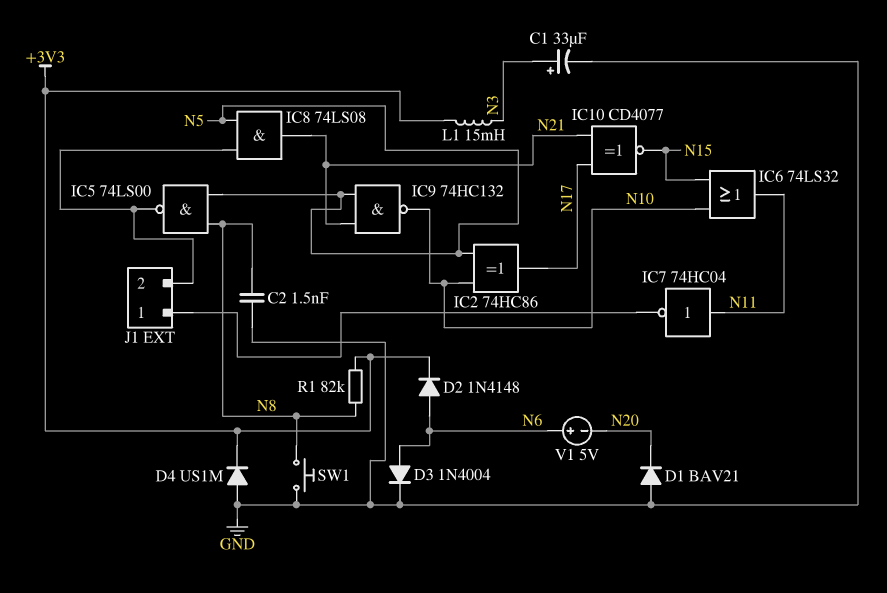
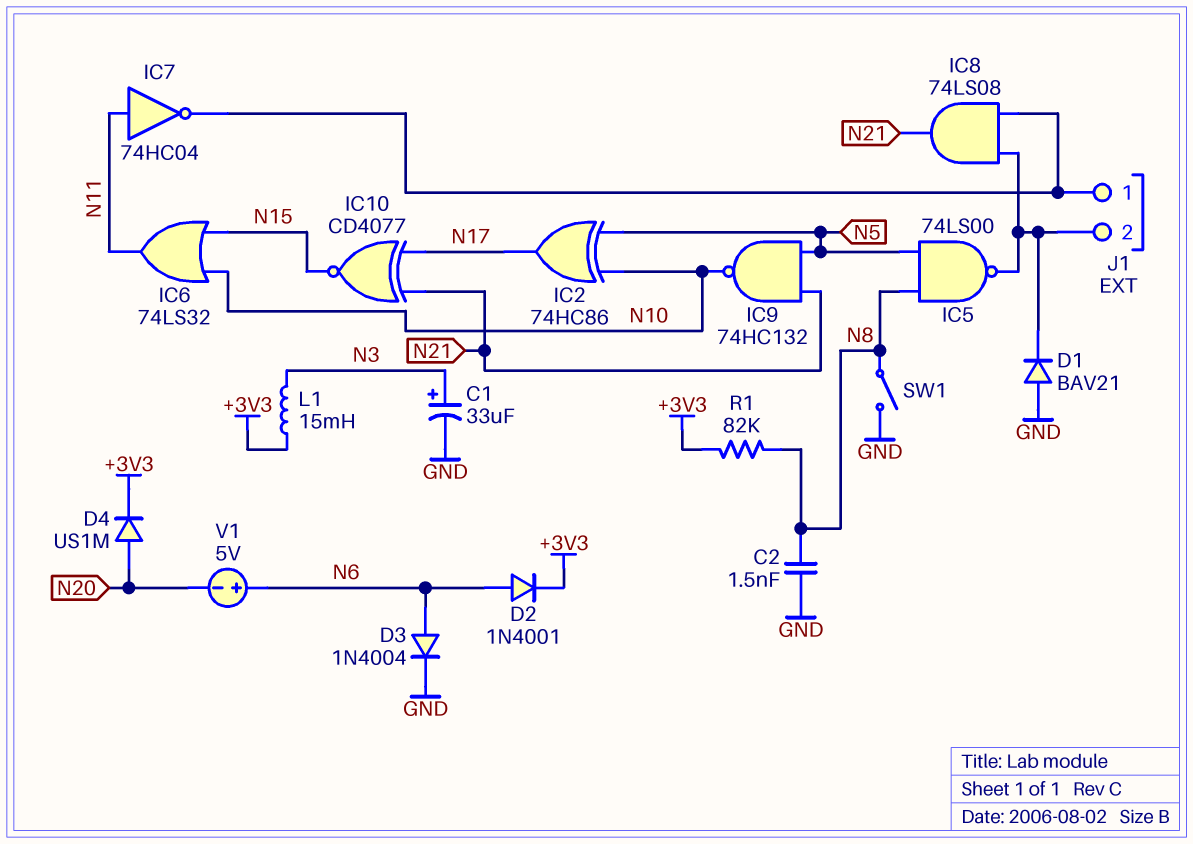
D1: diode BAV21 (A GND, K N20) -> diode BAV21 (A GND, K J1/2)
D2: diode 1N4148 (A N6, K +3V3) -> diode 1N4001 (A N6, K +3V3)
D4: diode US1M (A GND, K +3V3) -> diode US1M (A N20, K +3V3)
IC8: AND 74LS08 (in J1/2, in N5, out N21) -> AND 74LS08 (in J1/1, in J1/2, out N21)
SW1: button (GND, N8) -> switch (GND, N8)

